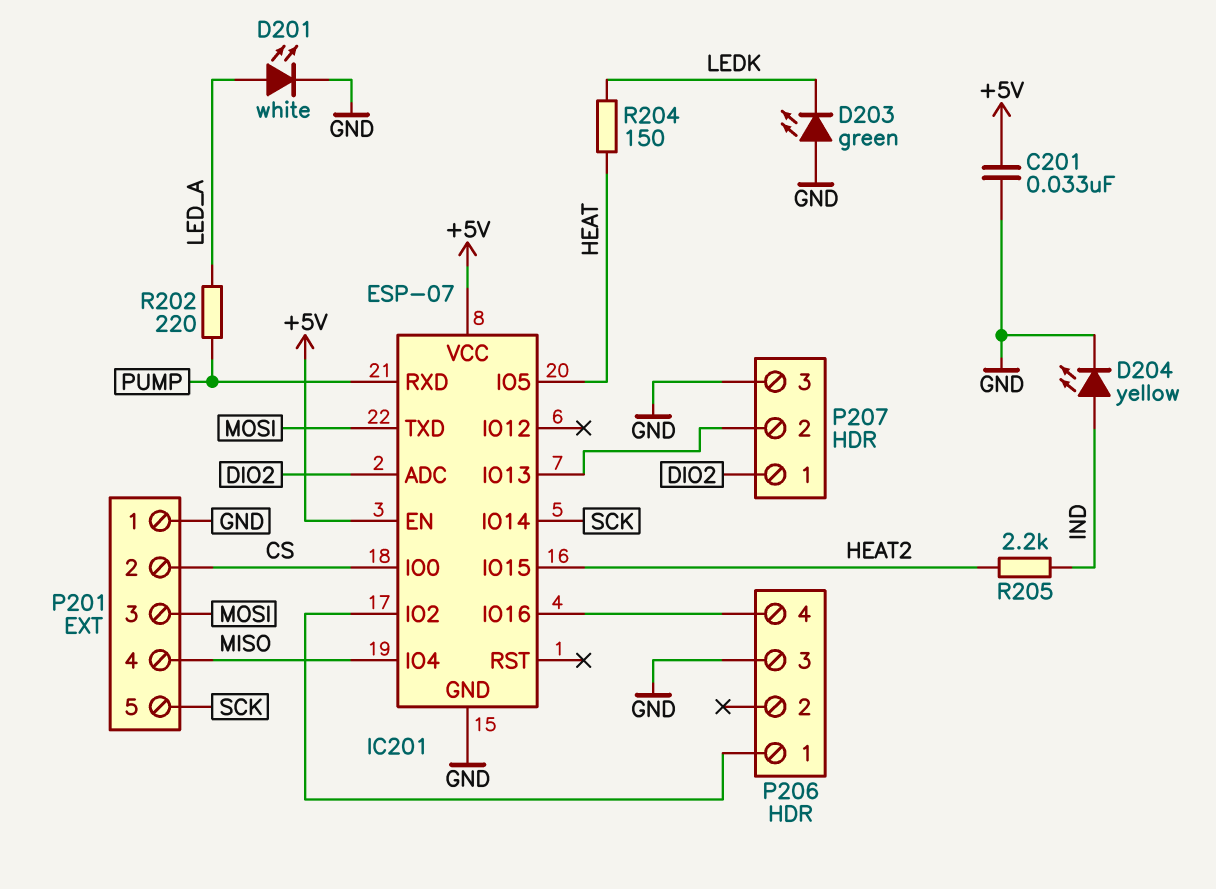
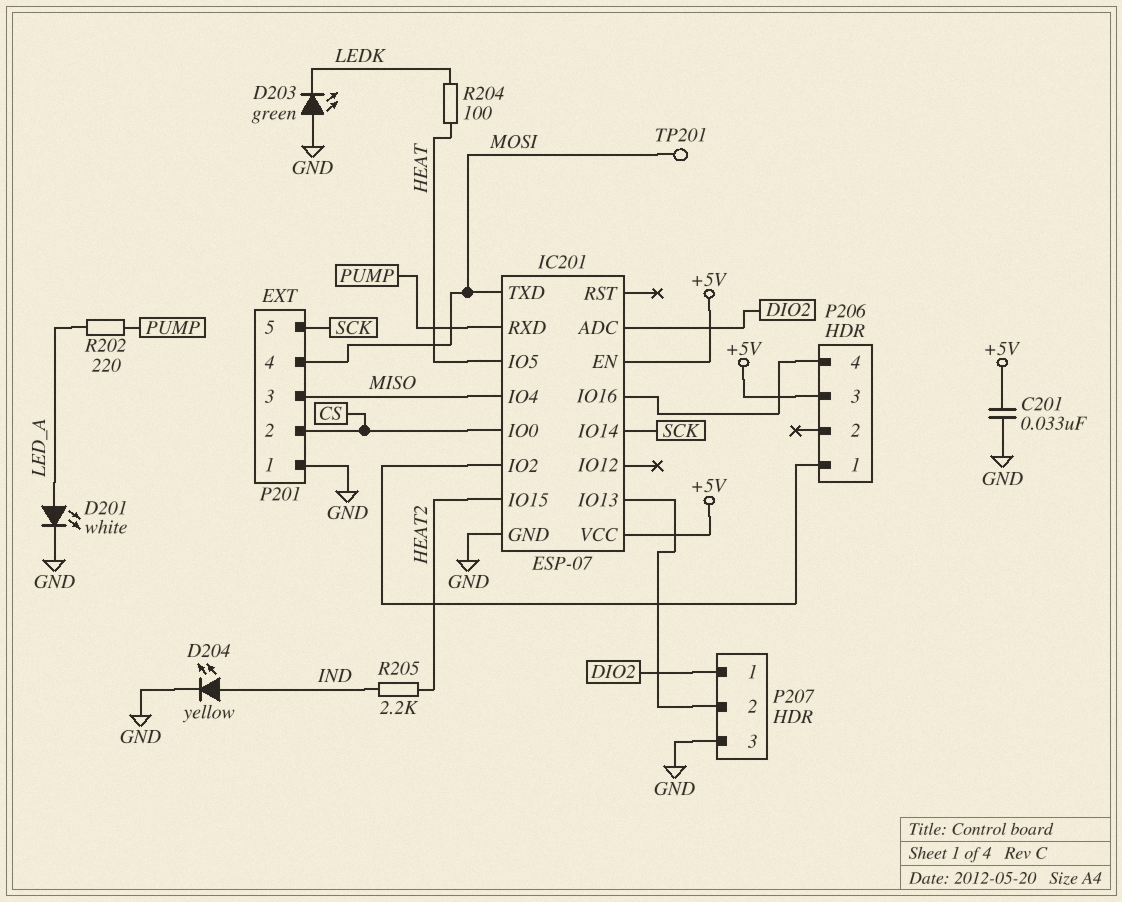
P201 pin 3: MOSI -> MISO
P201 pin 4: MISO -> MOSI
P206 pin 3: GND -> +5V
R204: 150 (HEAT, LEDK) -> 100 (HEAT, LEDK)
TP201: none -> test point (MOSI)

